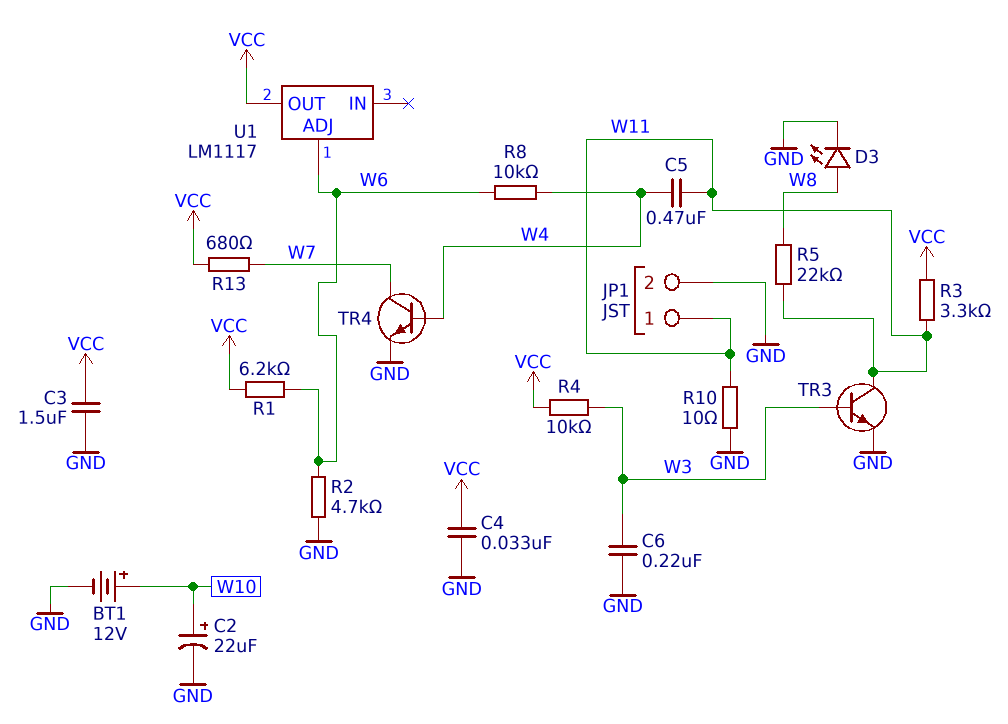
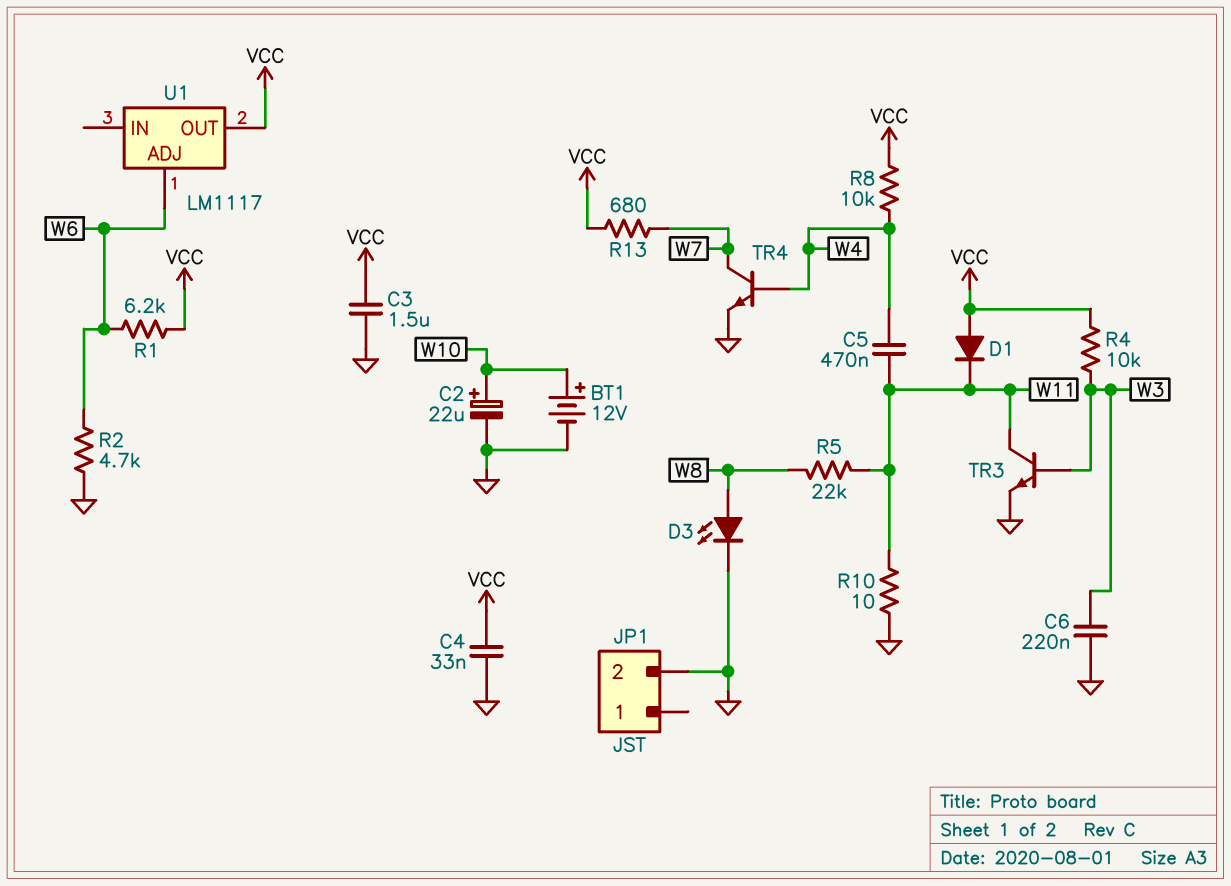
D1: none -> diode (A VCC, K W11)
JP1 pin 1: W11 -> none
R3: 3.3k (VCC, W11) -> none
R8: 10k (W4, W6) -> 10k (VCC, W4)

